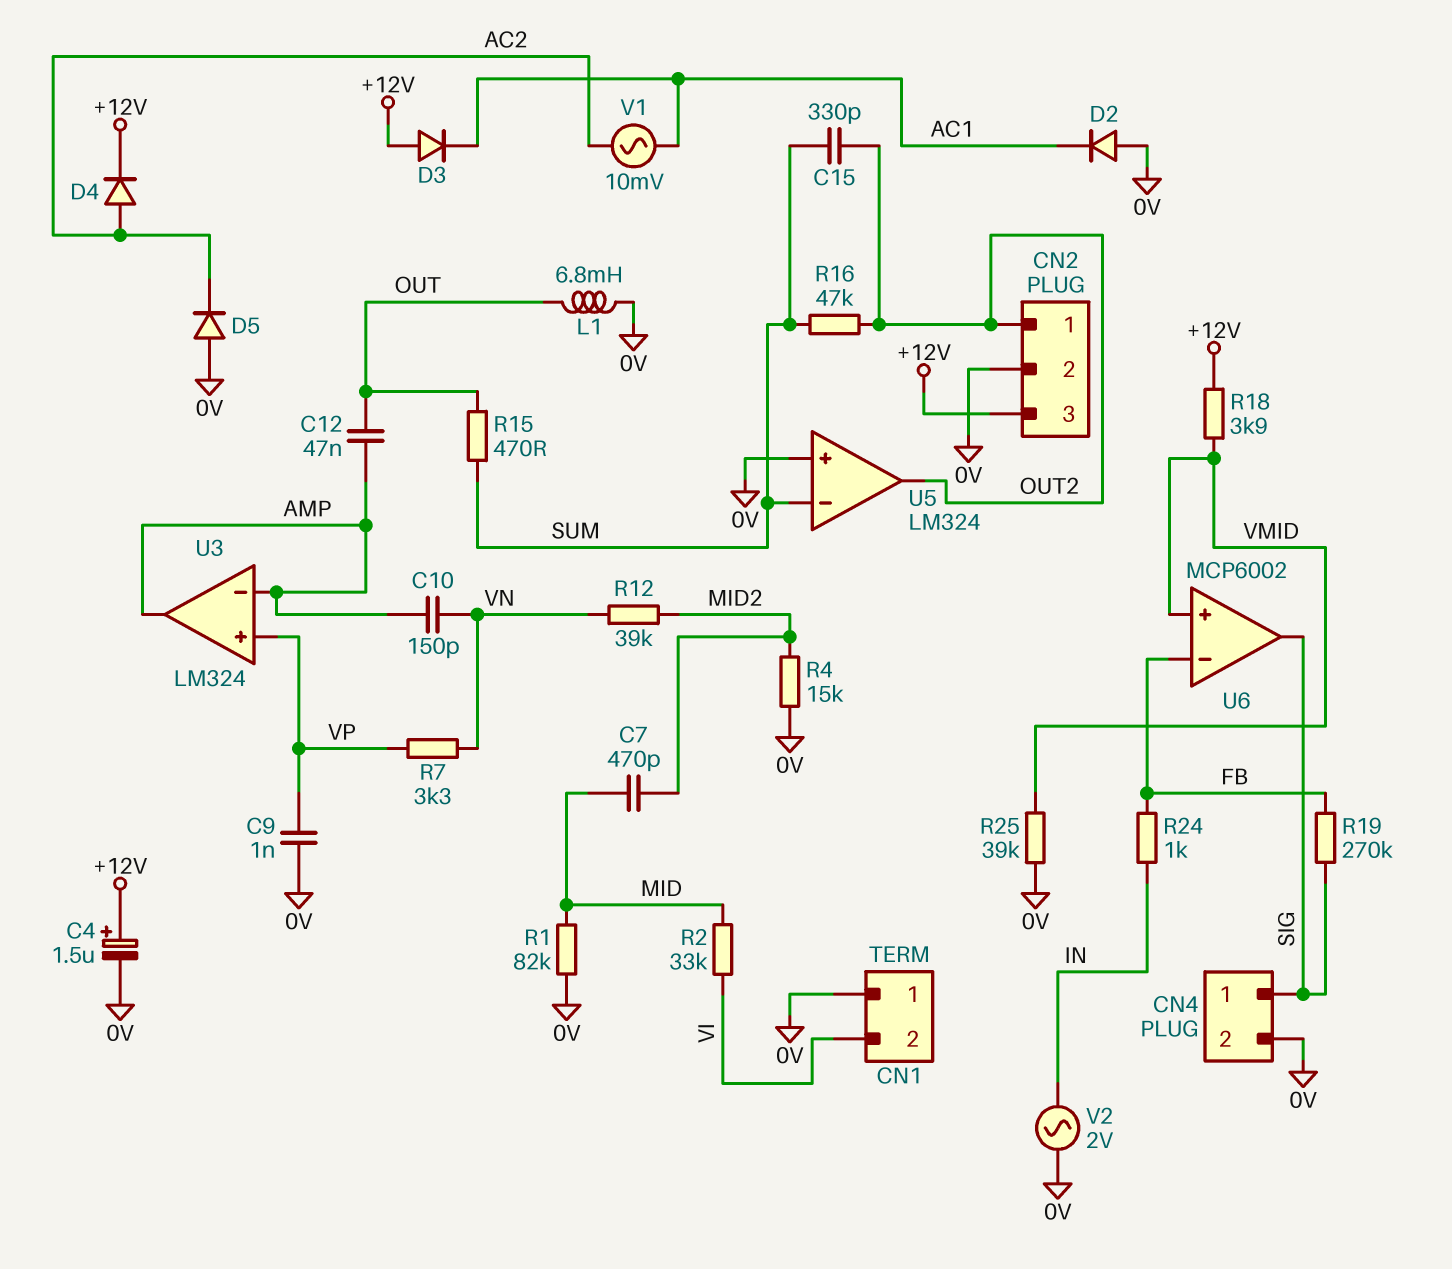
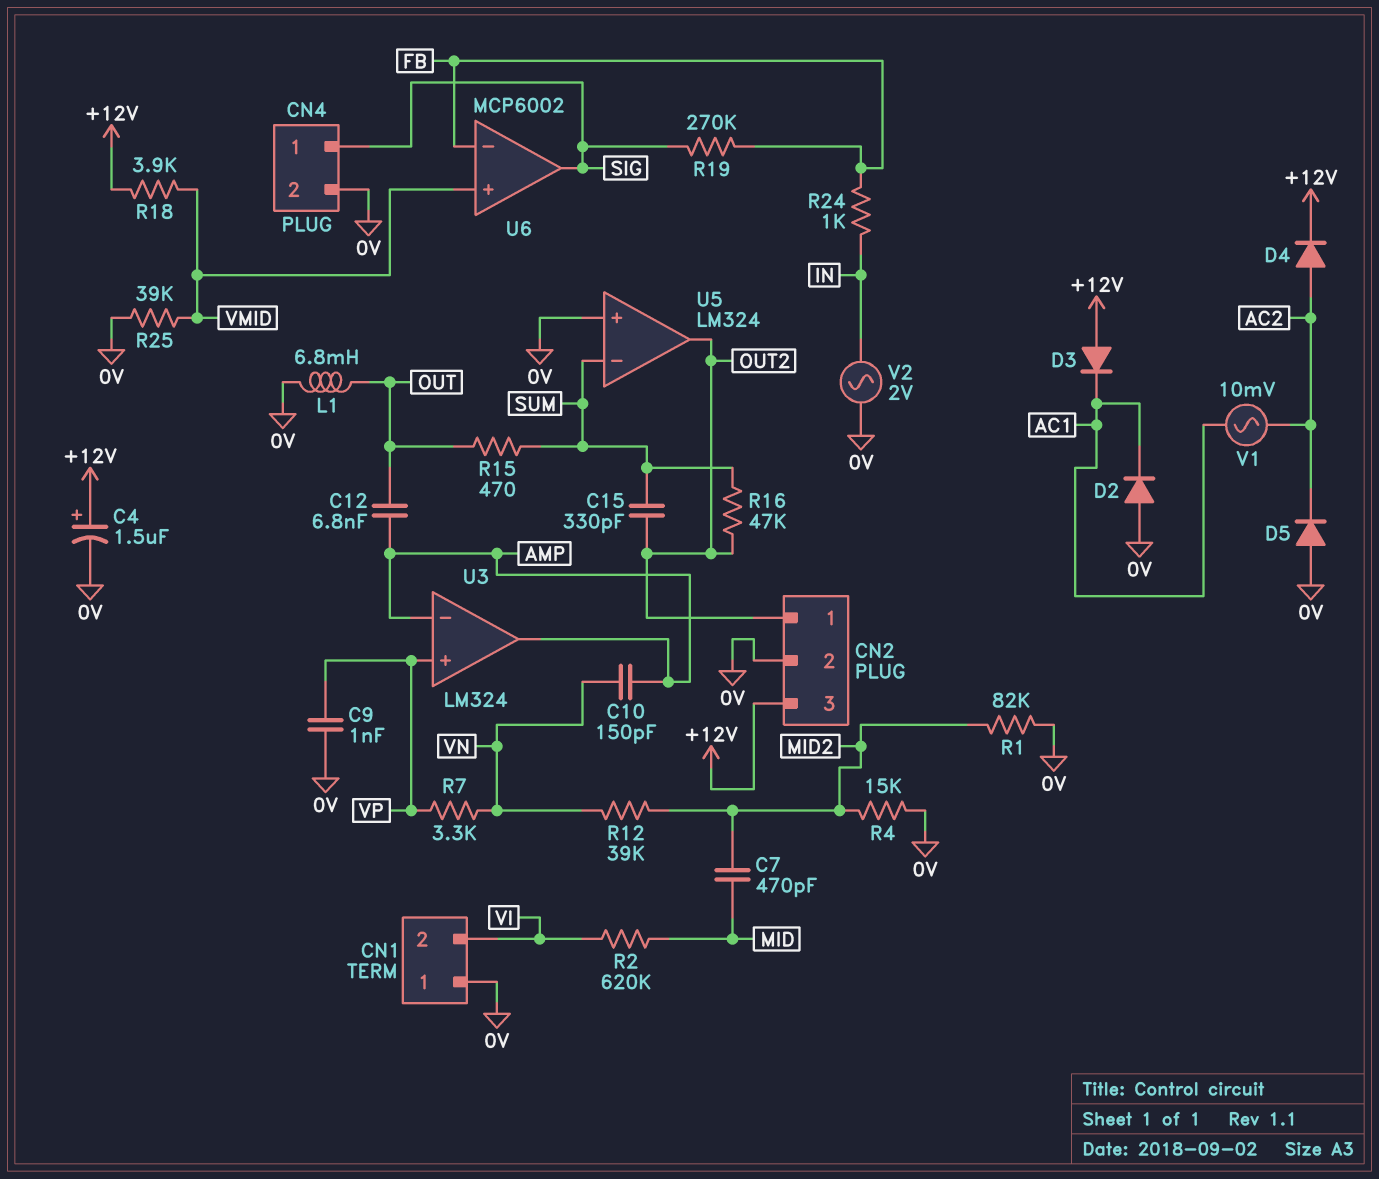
C12: 47nF (AMP, OUT) -> 6.8nF (AMP, OUT)
R1: 82k (0V, MID) -> 82k (0V, MID2)
R2: 33k (MID, VI) -> 620k (MID, VI)

